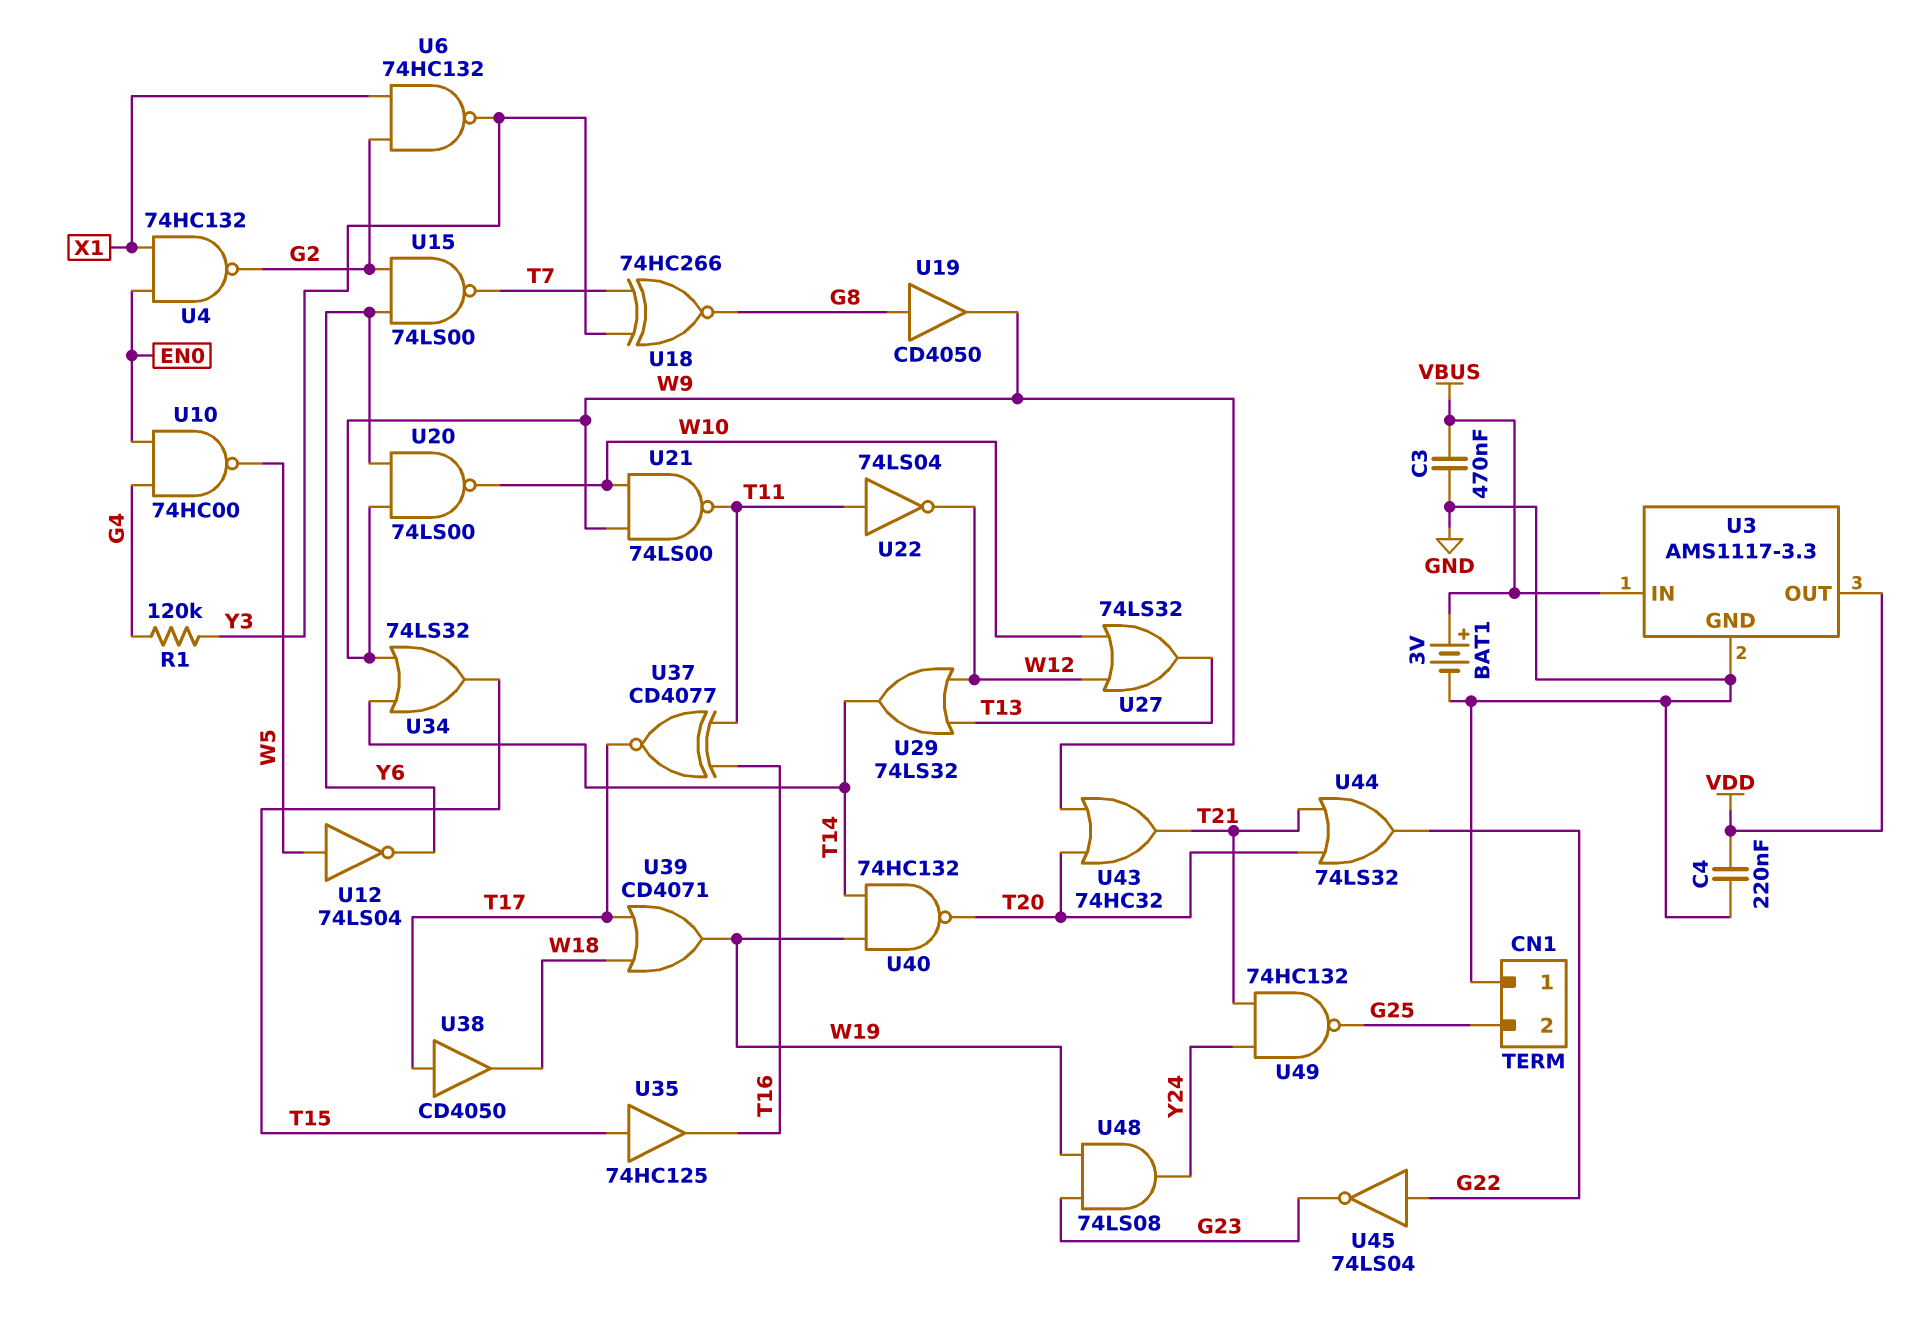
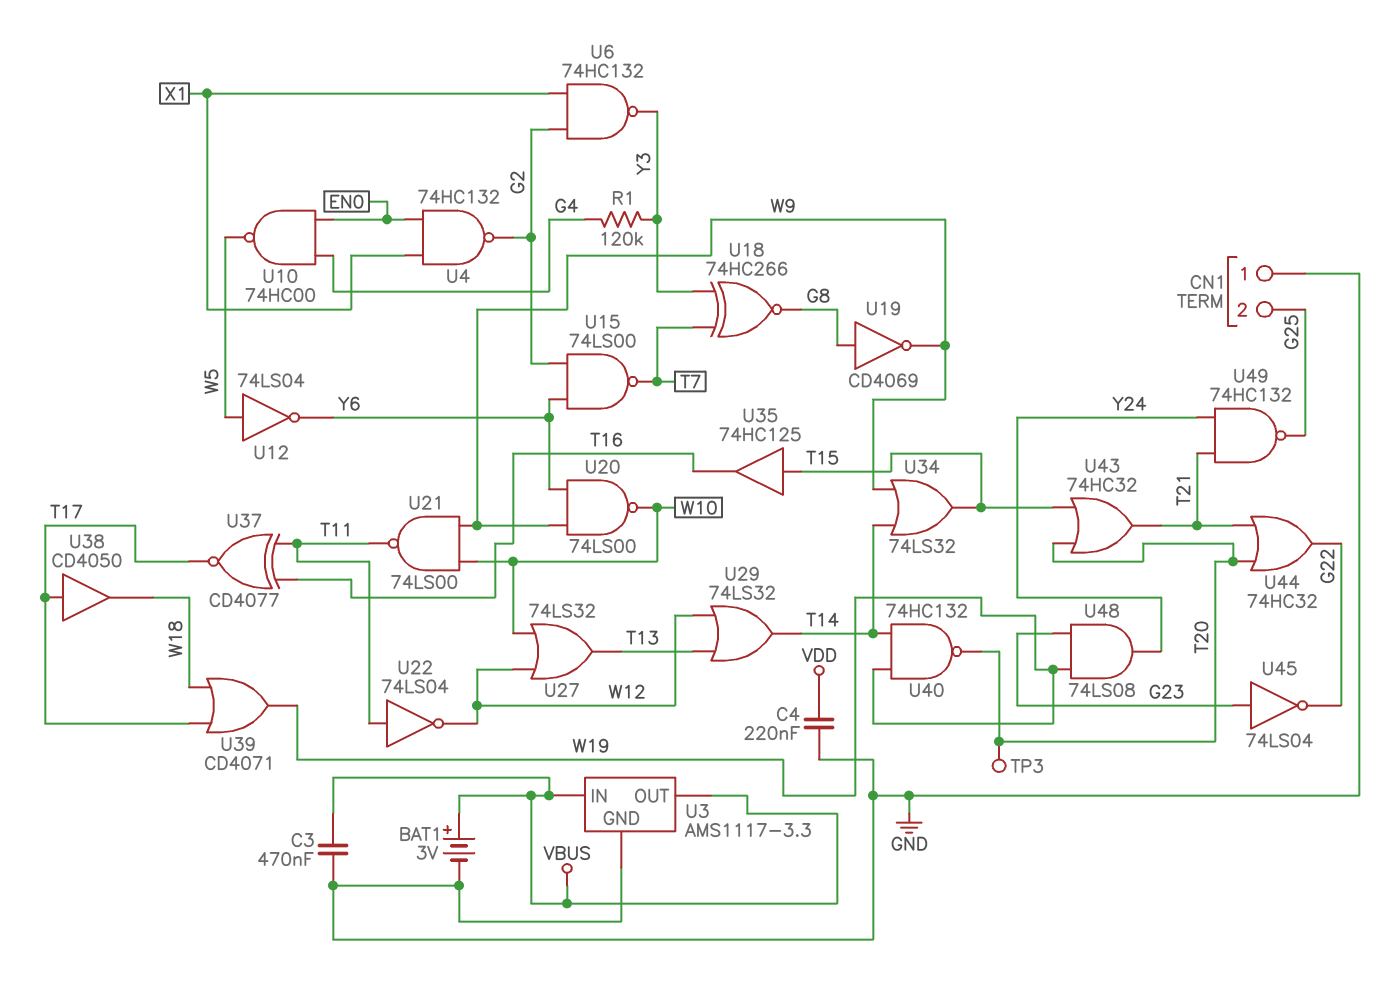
TP3: none -> test point (T20)
U3 pin OUT: VDD -> VBUS
U19: buffer CD4050 (in G8, out W9) -> NOT CD4069 (in G8, out W9)
U43: OR 74HC32 (in T20, in W9, out T21) -> OR 74HC32 (in T15, in T20, out T21)
U44: OR 74LS32 (in T20, in T21, out G22) -> OR 74HC32 (in T20, in T21, out G22)
U45: NOT 74LS04 (in G22, out G23) -> NOT 74LS04 (in G23, out G22)

